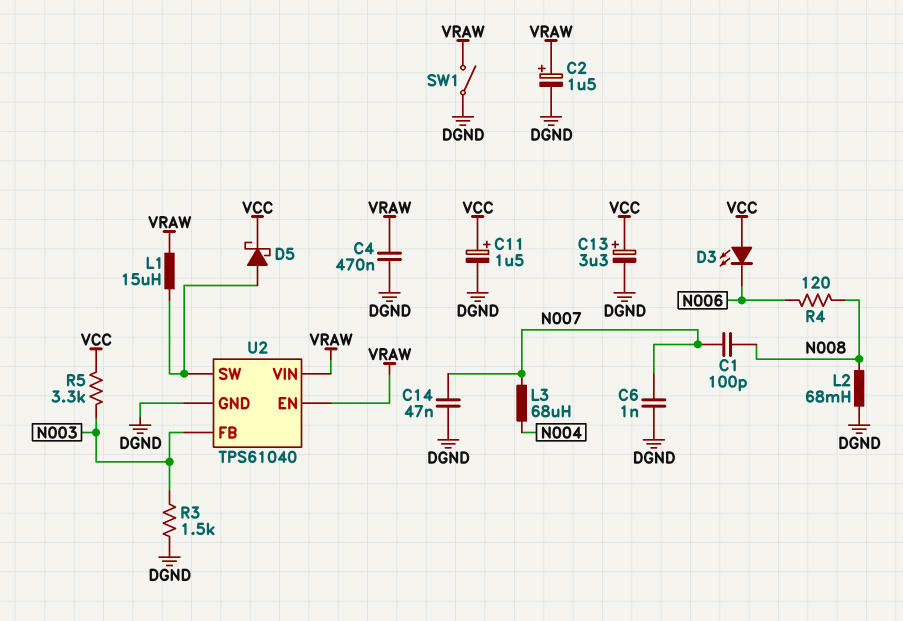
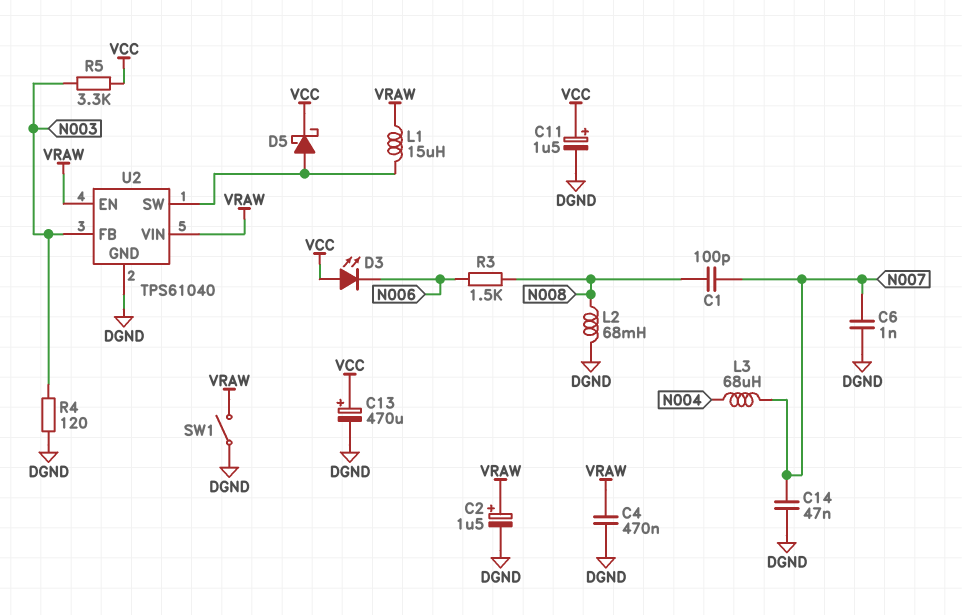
C13: 3.3uF (plus VCC, minus DGND) -> 470uF (plus VCC, minus DGND)
R3: 1.5k (DGND, N003) -> 1.5k (N006, N008)
R4: 120 (N006, N008) -> 120 (DGND, N003)

